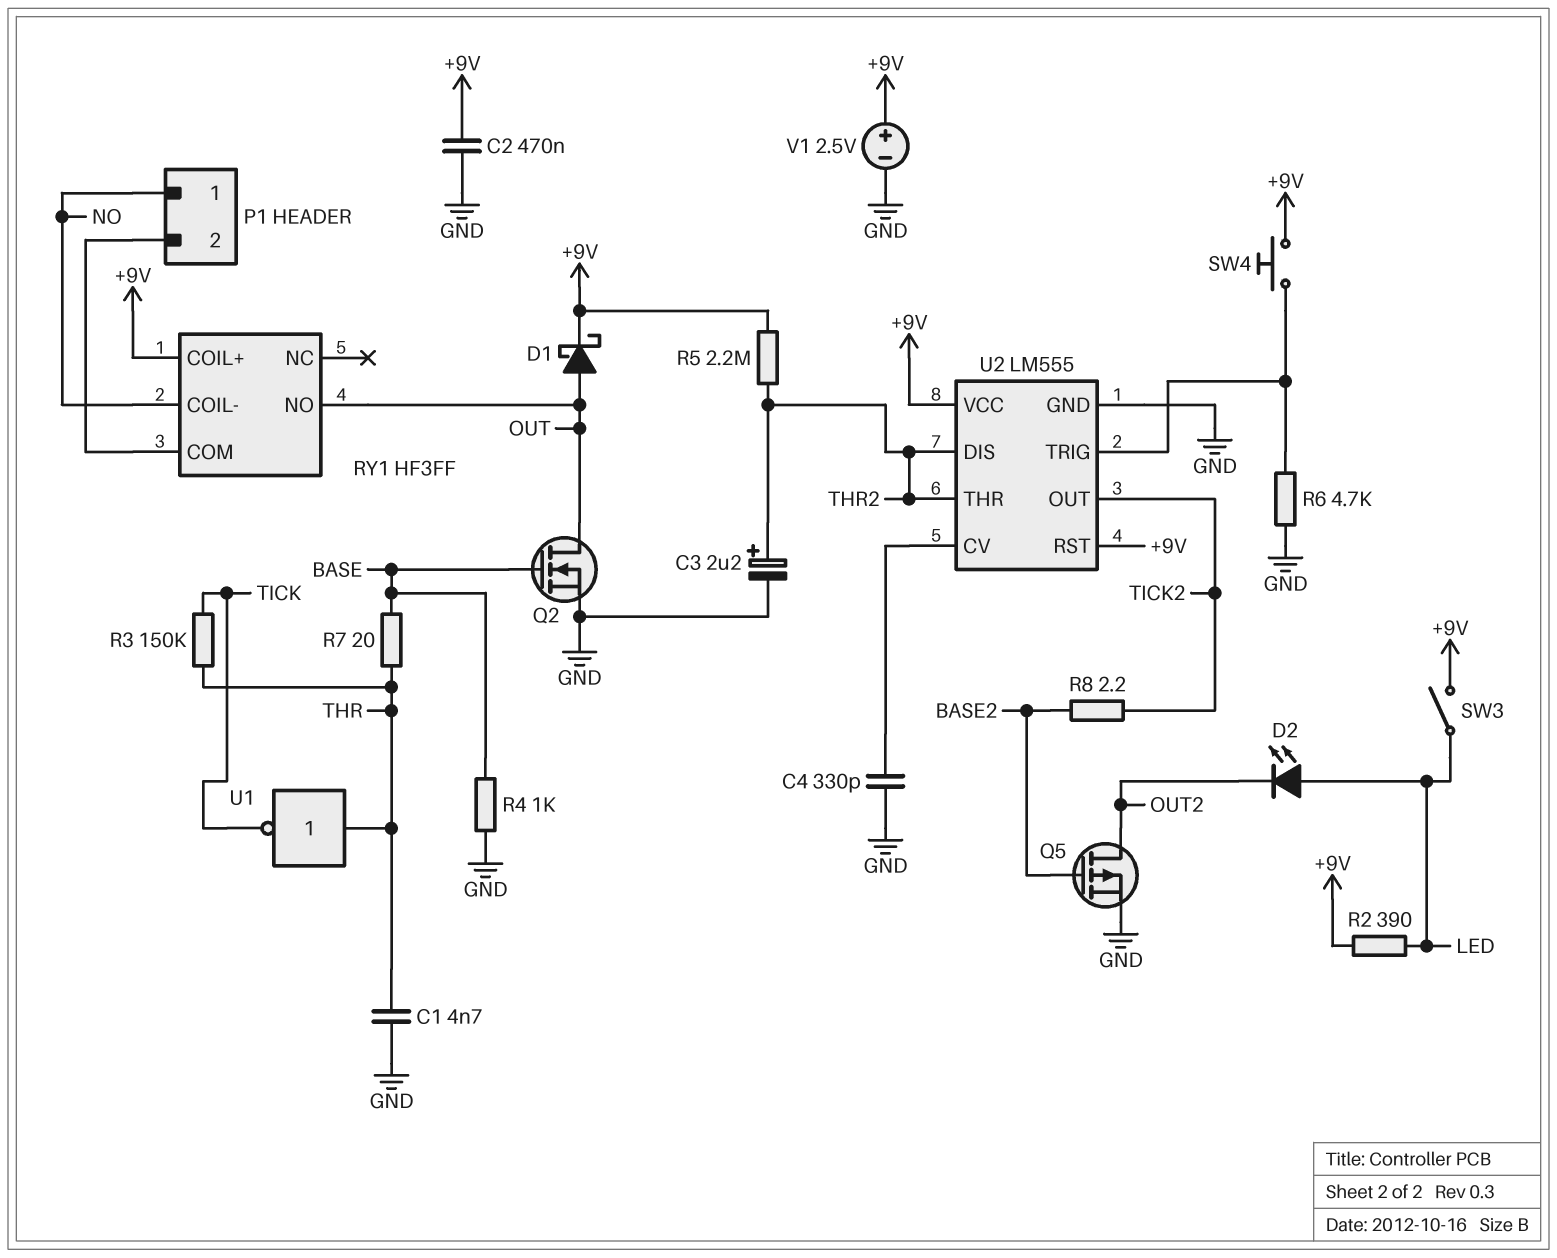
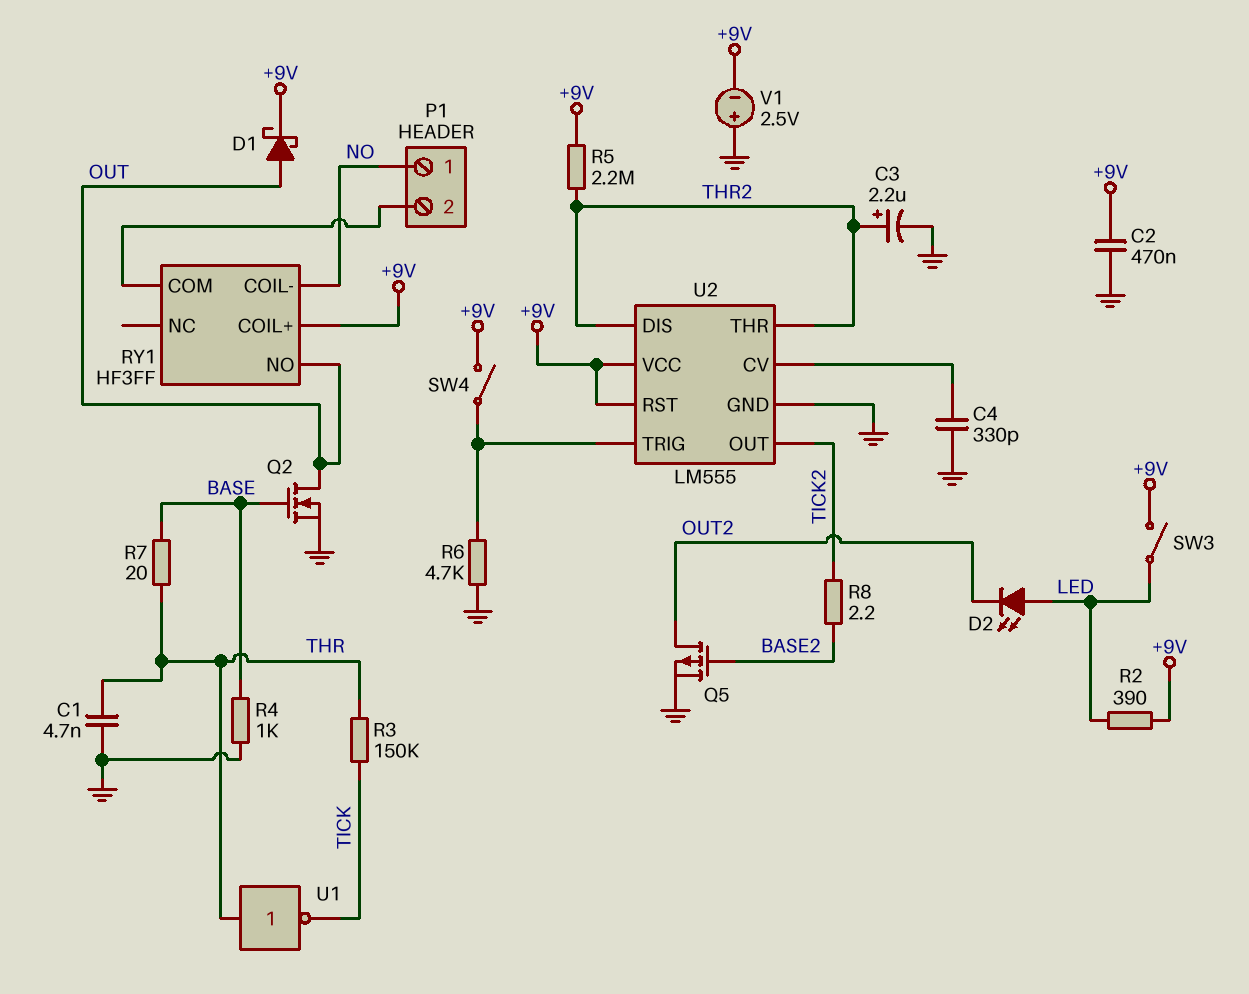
SW4: button (+9V, U2/TRIG) -> switch (+9V, U2/TRIG)
V1: 2.5V (plus +9V, minus GND) -> 2.5V (plus GND, minus +9V)

